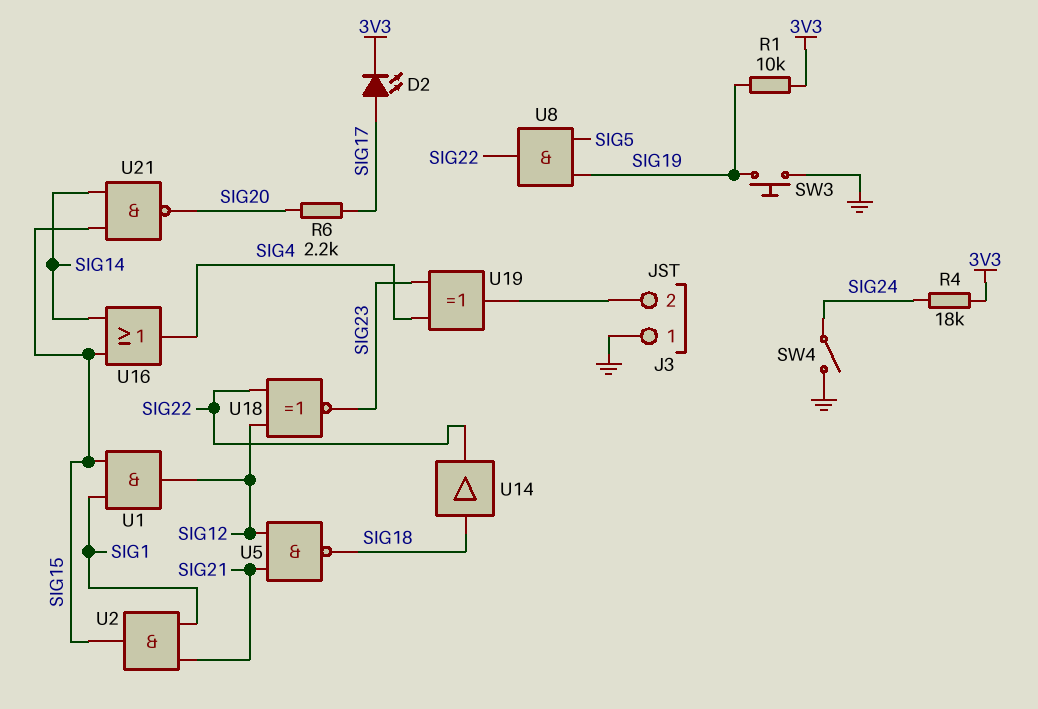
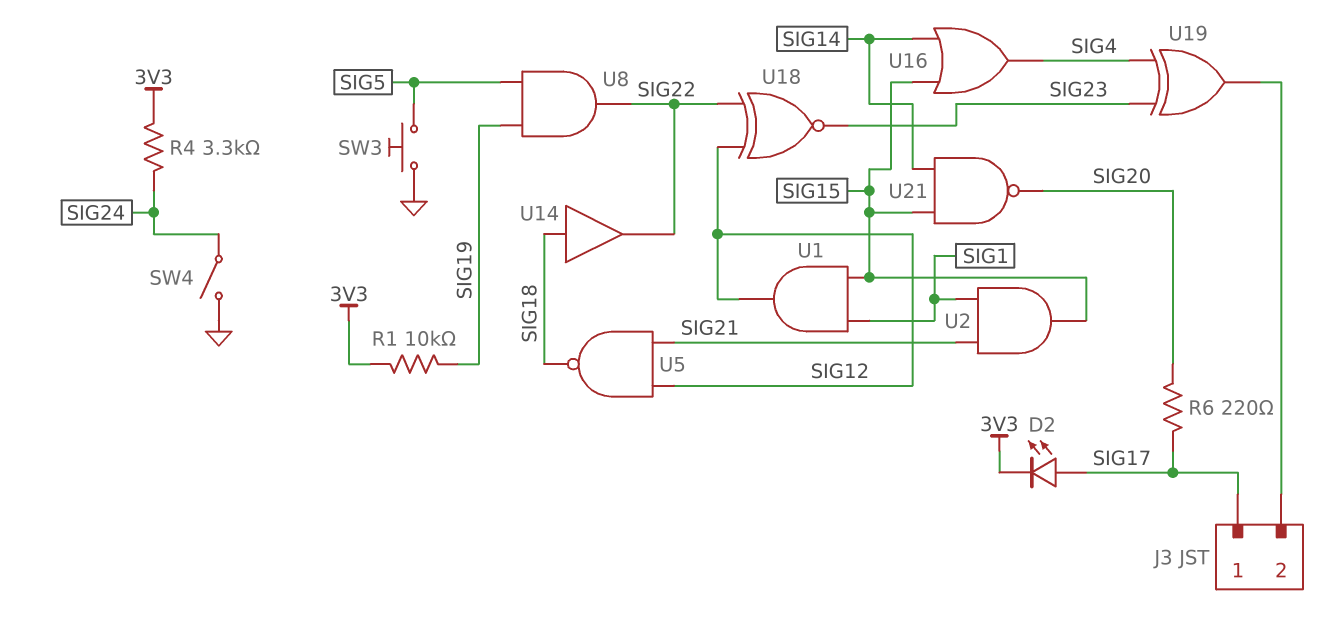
J3 pin 1: GND -> SIG17
R4: 18k (3V3, SIG24) -> 3.3k (3V3, SIG24)
R6: 2.2k (SIG17, SIG20) -> 220 (SIG17, SIG20)
SW3: button (GND, SIG19) -> button (GND, SIG5)

